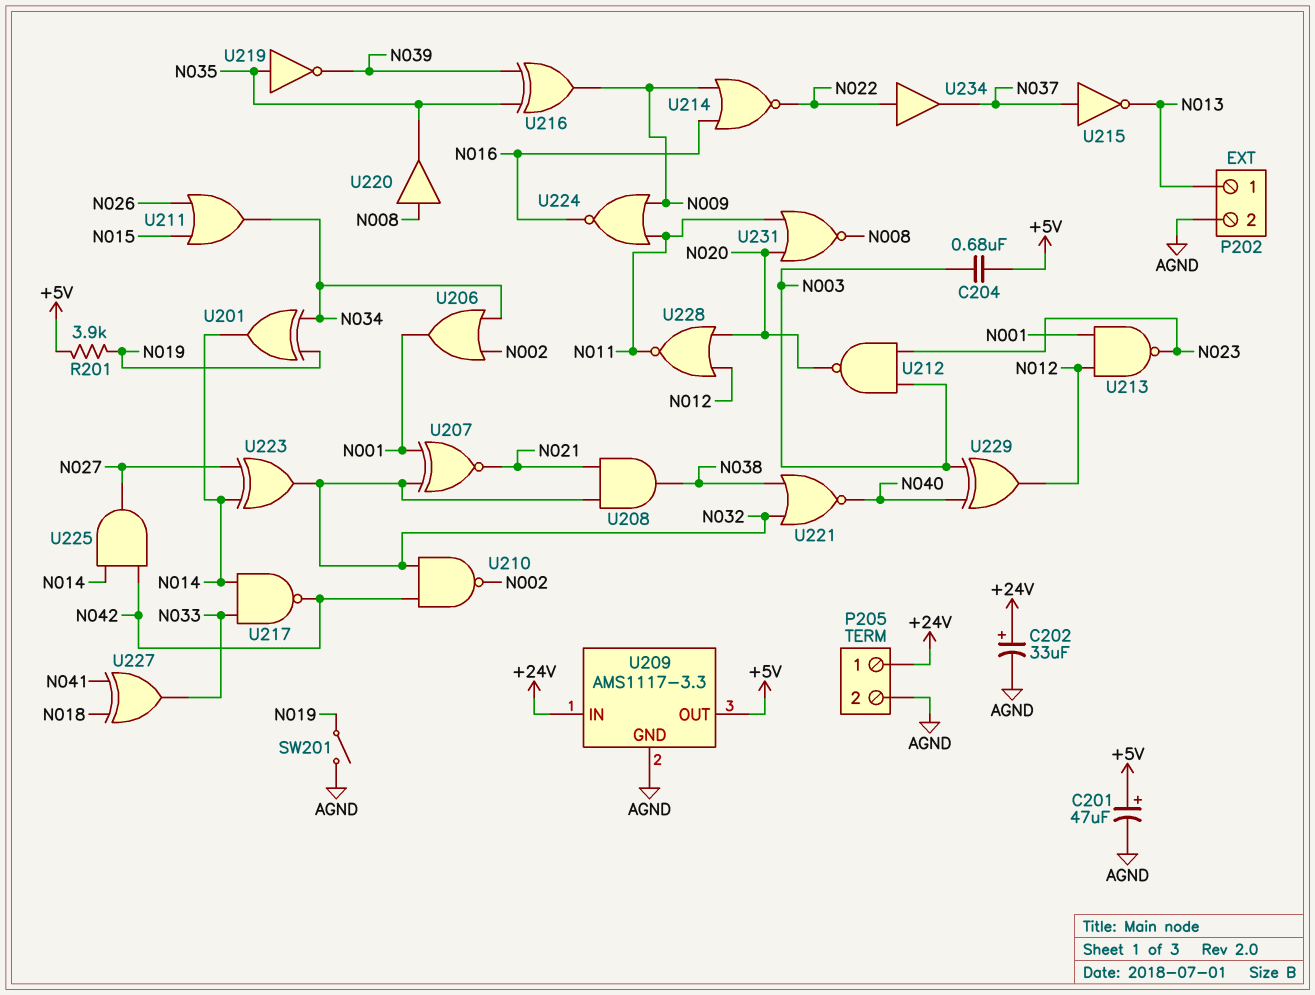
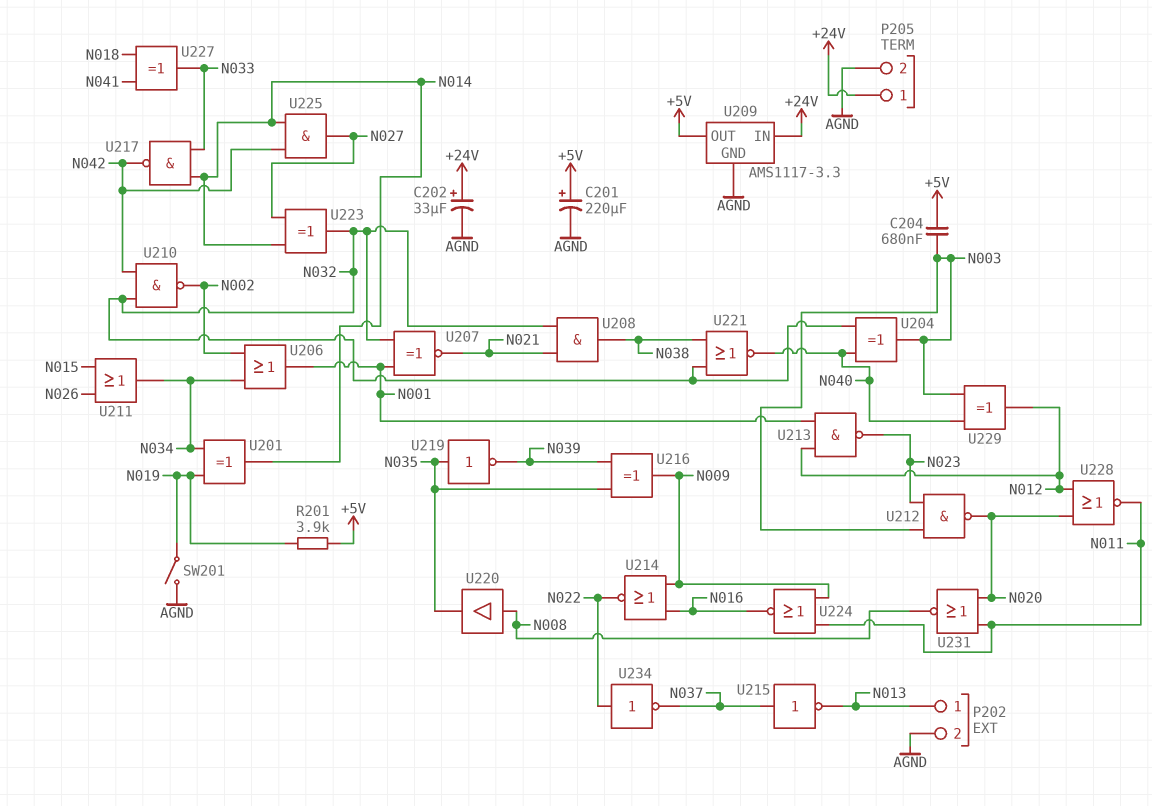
C201: 47uF (plus +5V, minus AGND) -> 220uF (plus +5V, minus AGND)
U204: none -> XOR (in N032, in N040, out N003)
U234: buffer (in N022, out N037) -> NOT (in N022, out N037)

